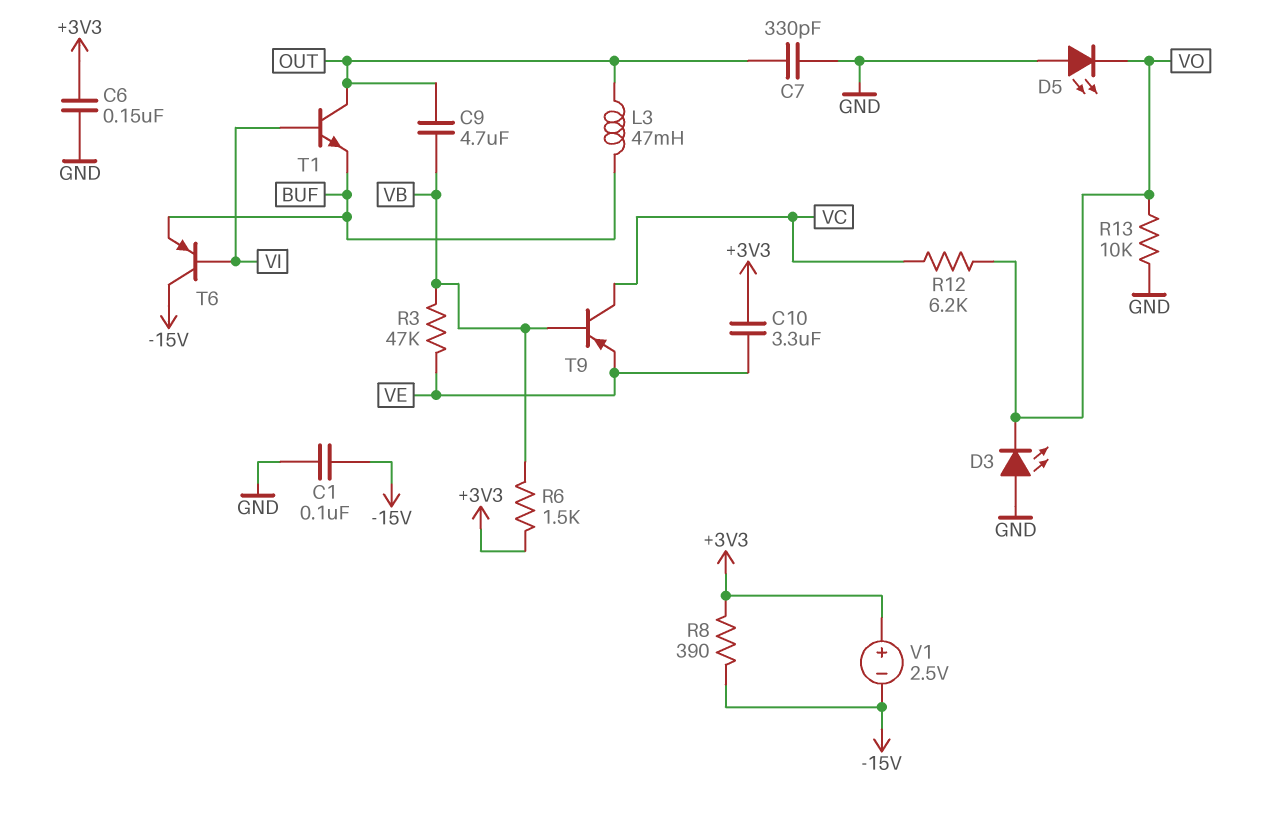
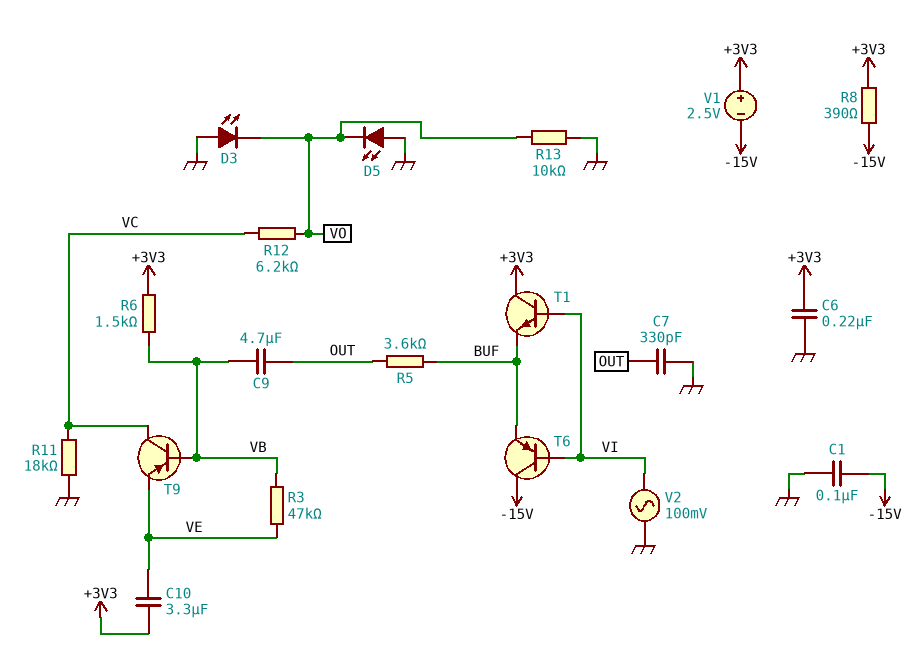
C6: 150nF (+3V3, GND) -> 220nF (+3V3, GND)
L3: 47mH (BUF, OUT) -> none
R5: none -> 3.6k (BUF, OUT)
R11: none -> 18k (GND, VC)
T1: NPN (B VI, C OUT, E BUF) -> NPN (B VI, C +3V3, E BUF)
V2: none -> AC 100mV (GND, VI)

